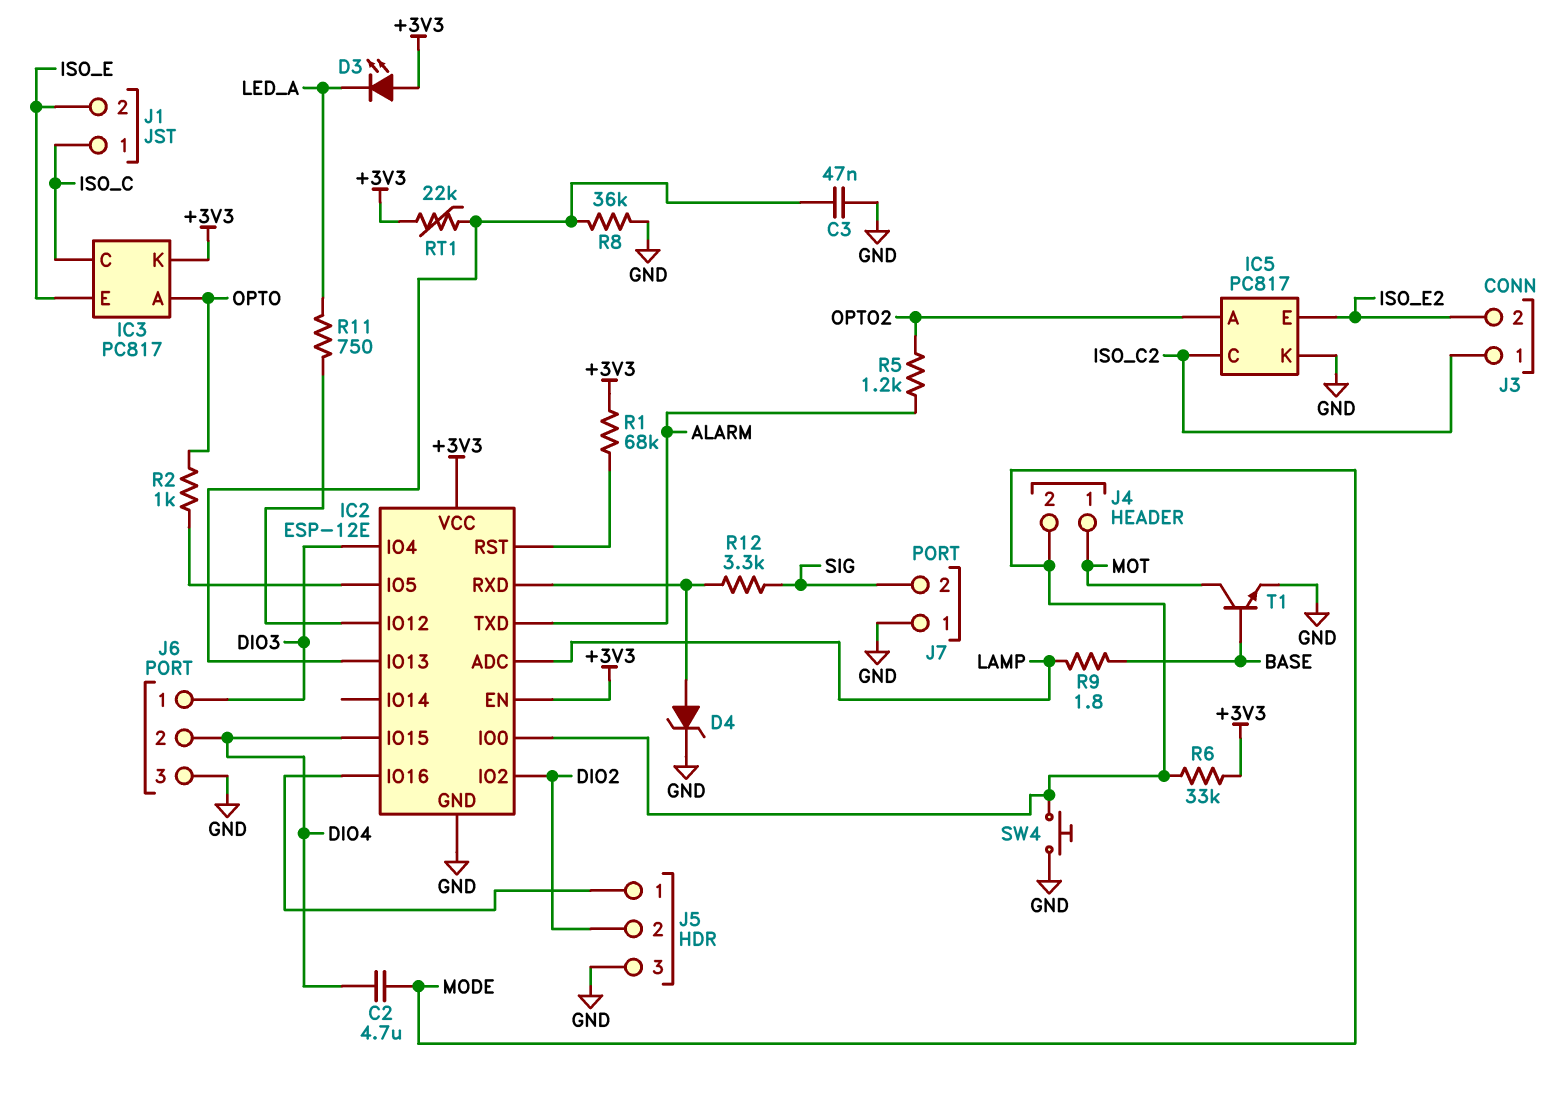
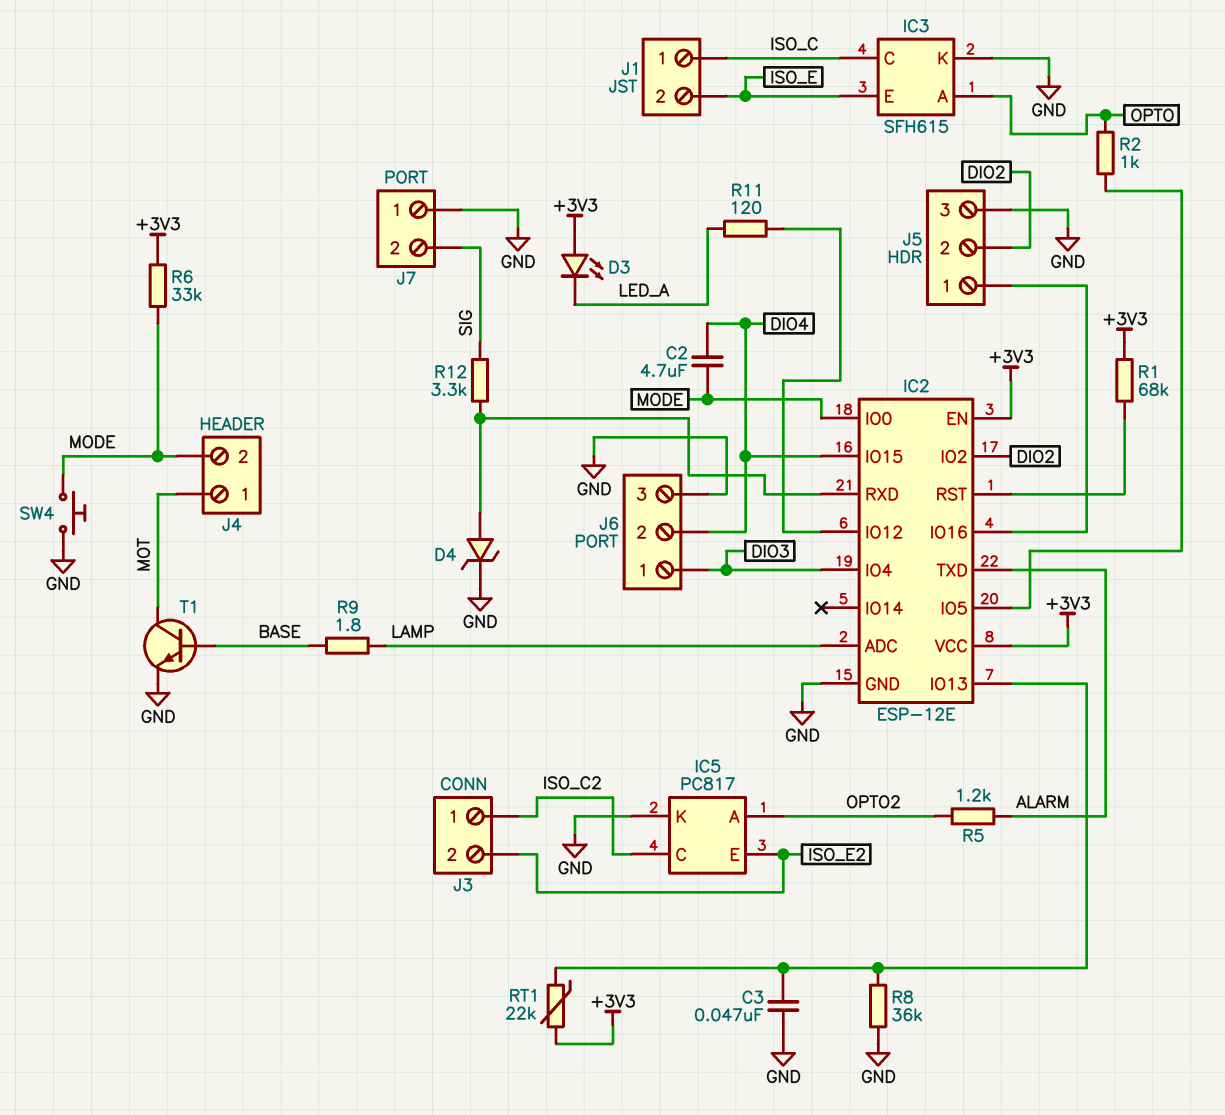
IC3: PC817 -> SFH615
IC3 pin K: +3V3 -> GND
R11: 750 (IC2/IO12, LED_A) -> 120 (IC2/IO12, LED_A)

